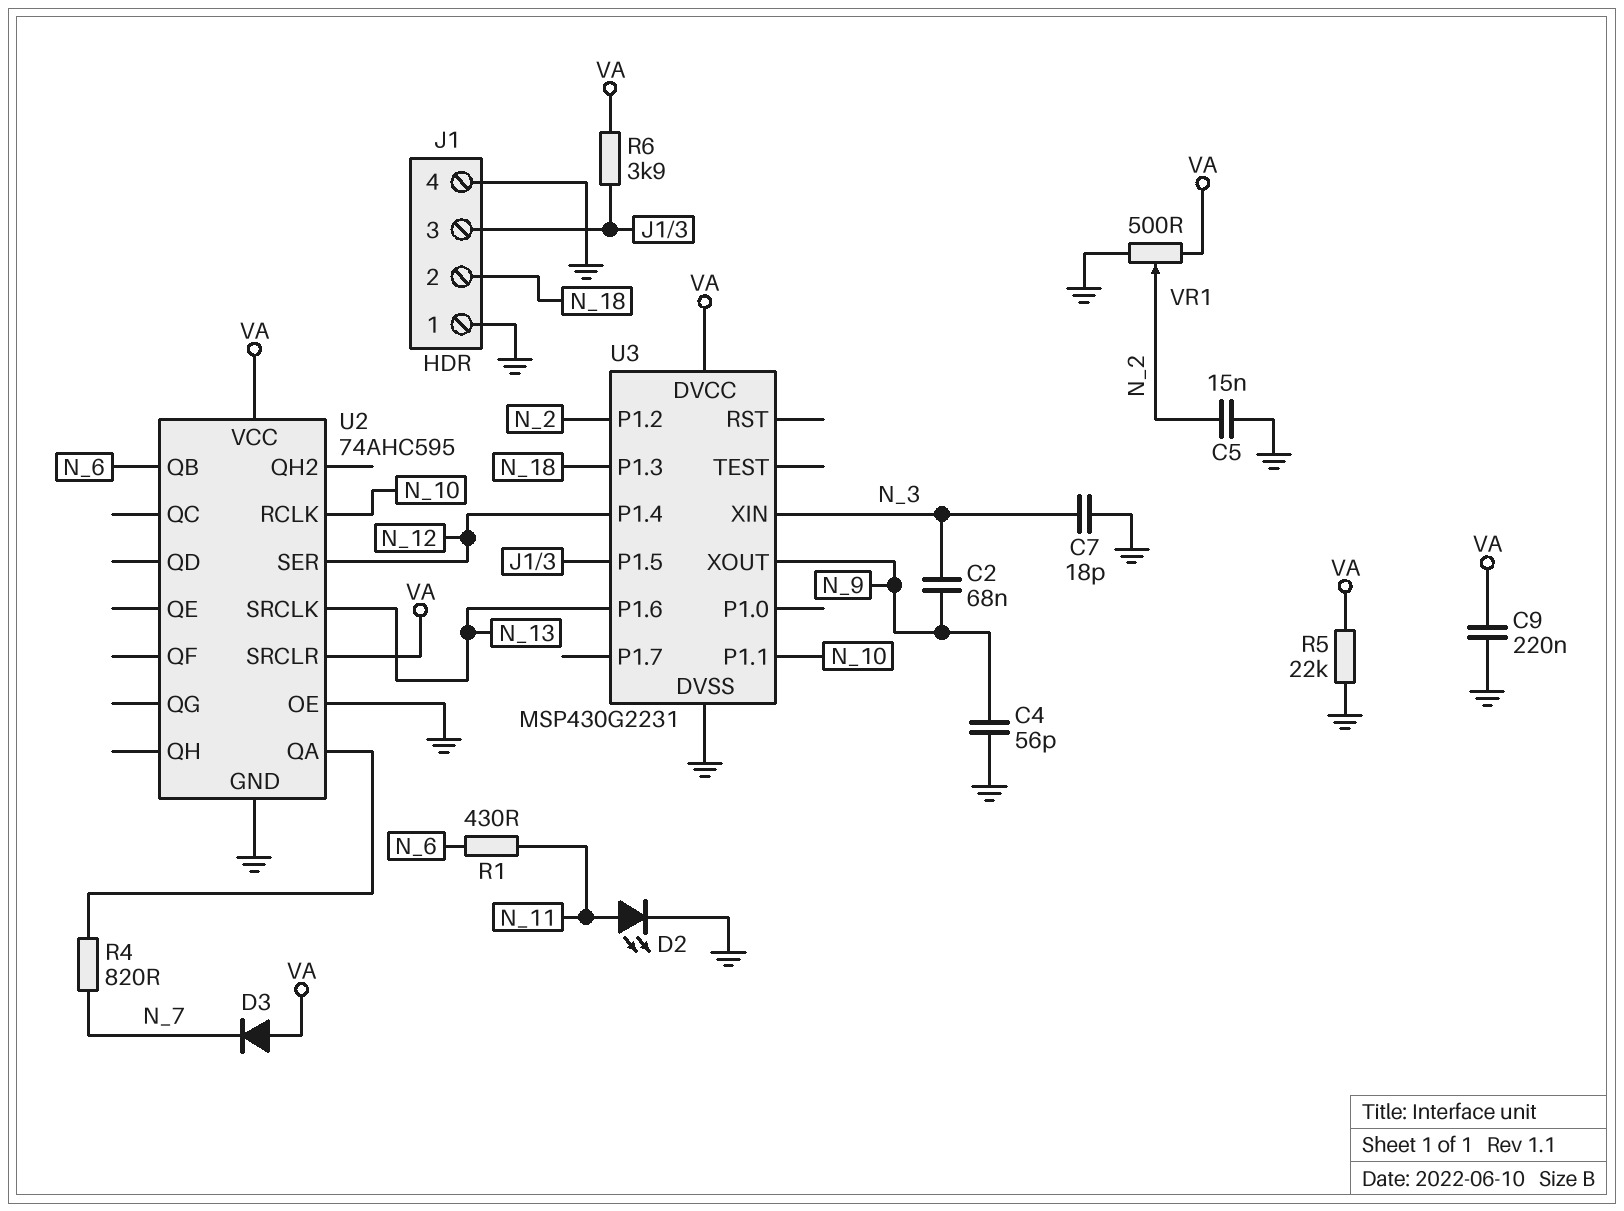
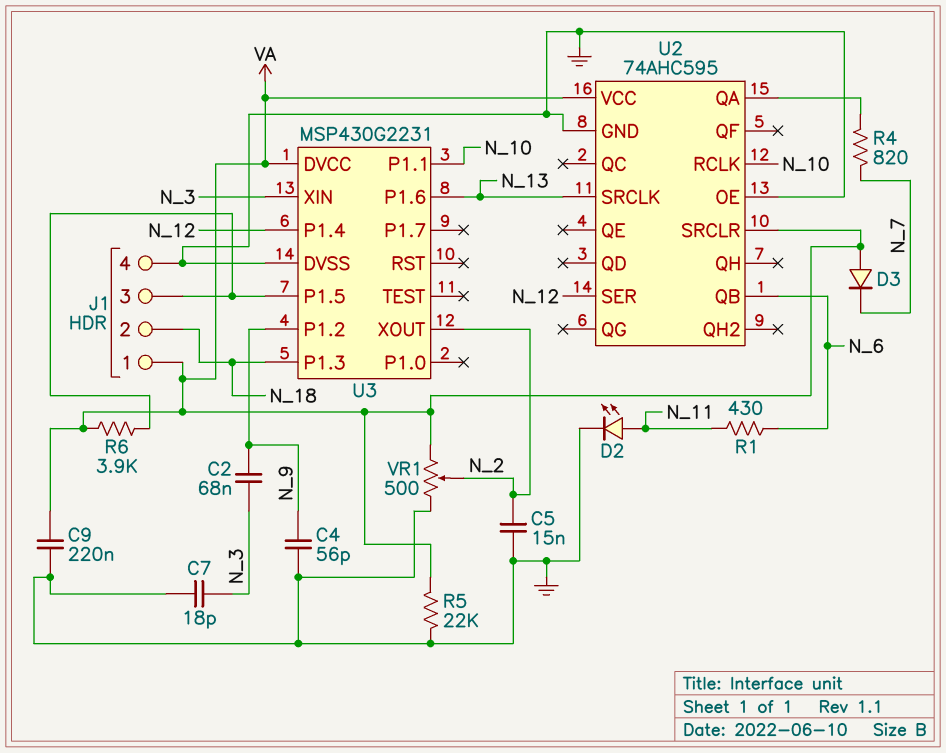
J1 pin 1: GND -> VA
U3 pin P1.2: N_2 -> N_9
U3 pin XOUT: N_9 -> N_2

